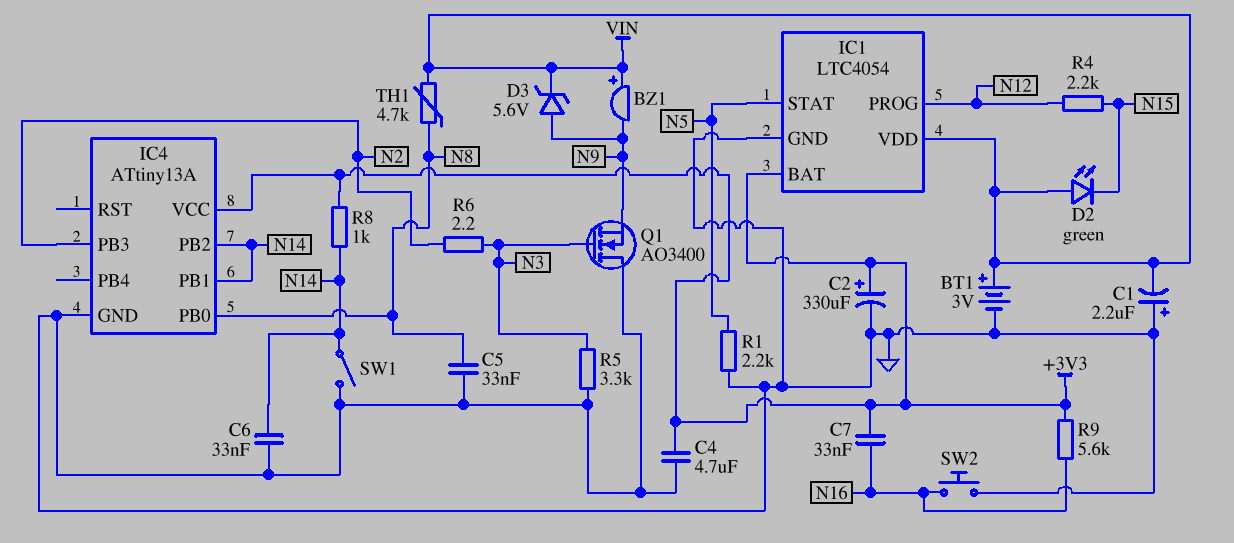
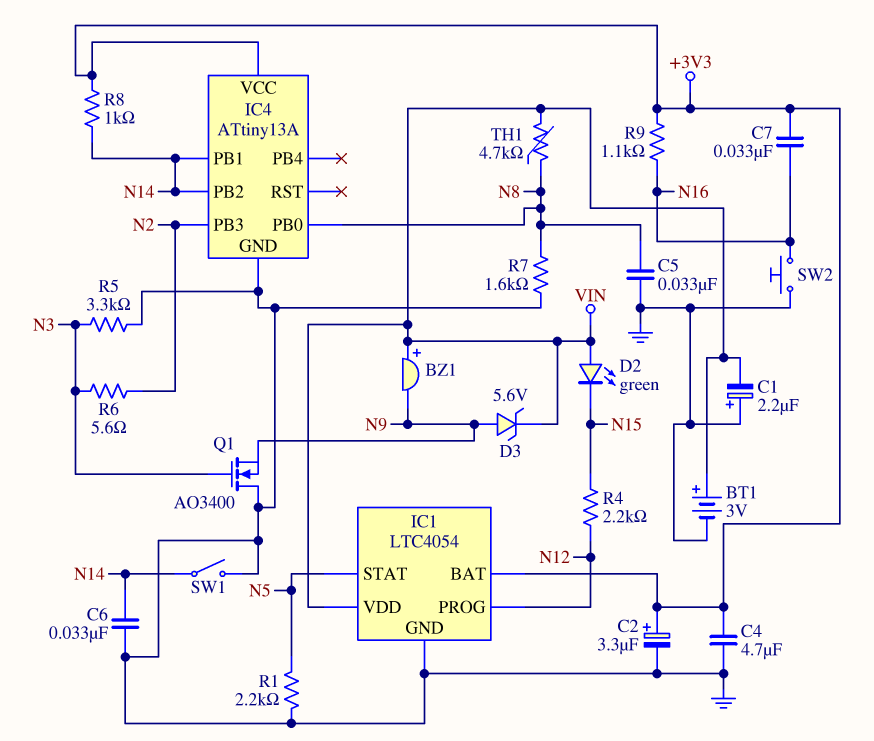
C2: 330uF (plus +3V3, minus GND) -> 3.3uF (plus +3V3, minus GND)
R6: 2.2 (N2, N3) -> 5.6 (N2, N3)
R7: none -> 1.6k (GND, N8)
R9: 5.6k (+3V3, N16) -> 1.1k (+3V3, N16)

